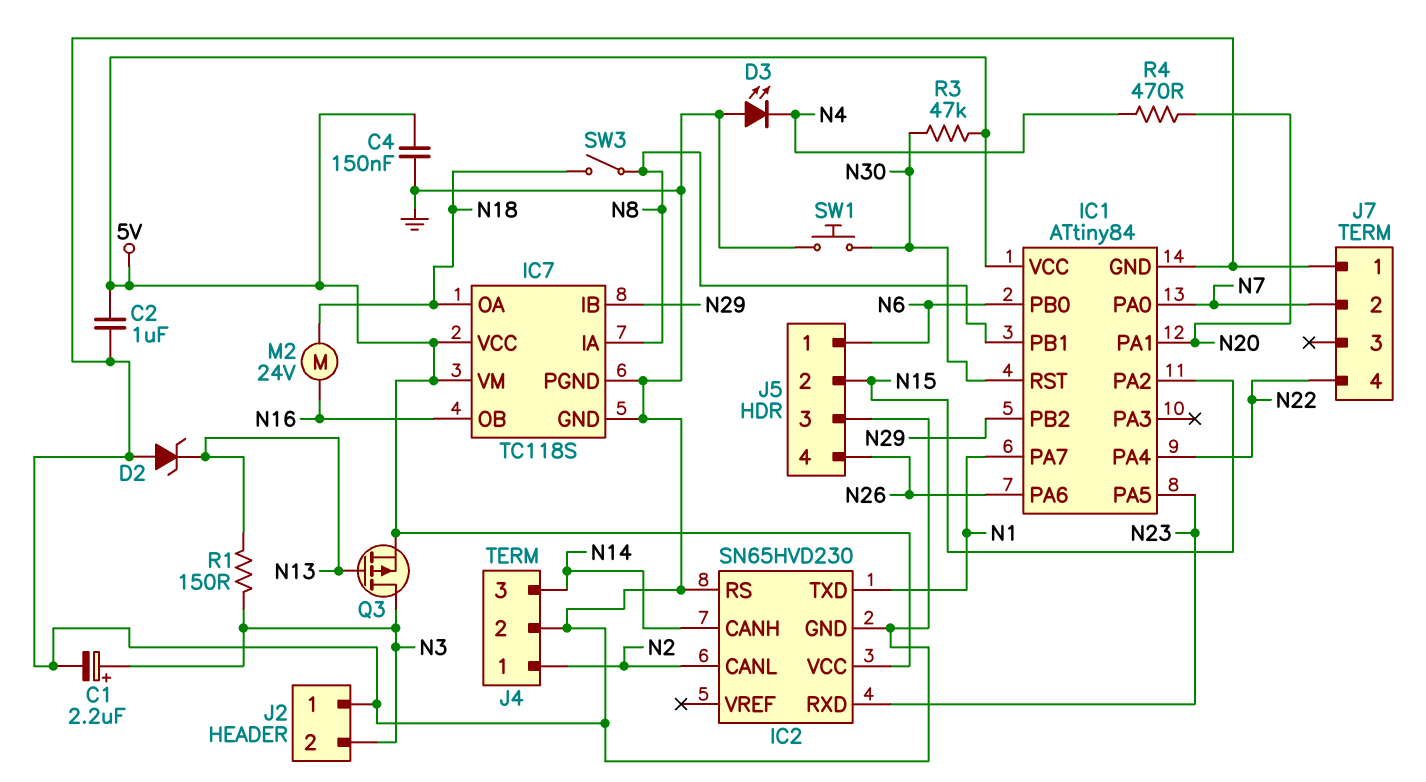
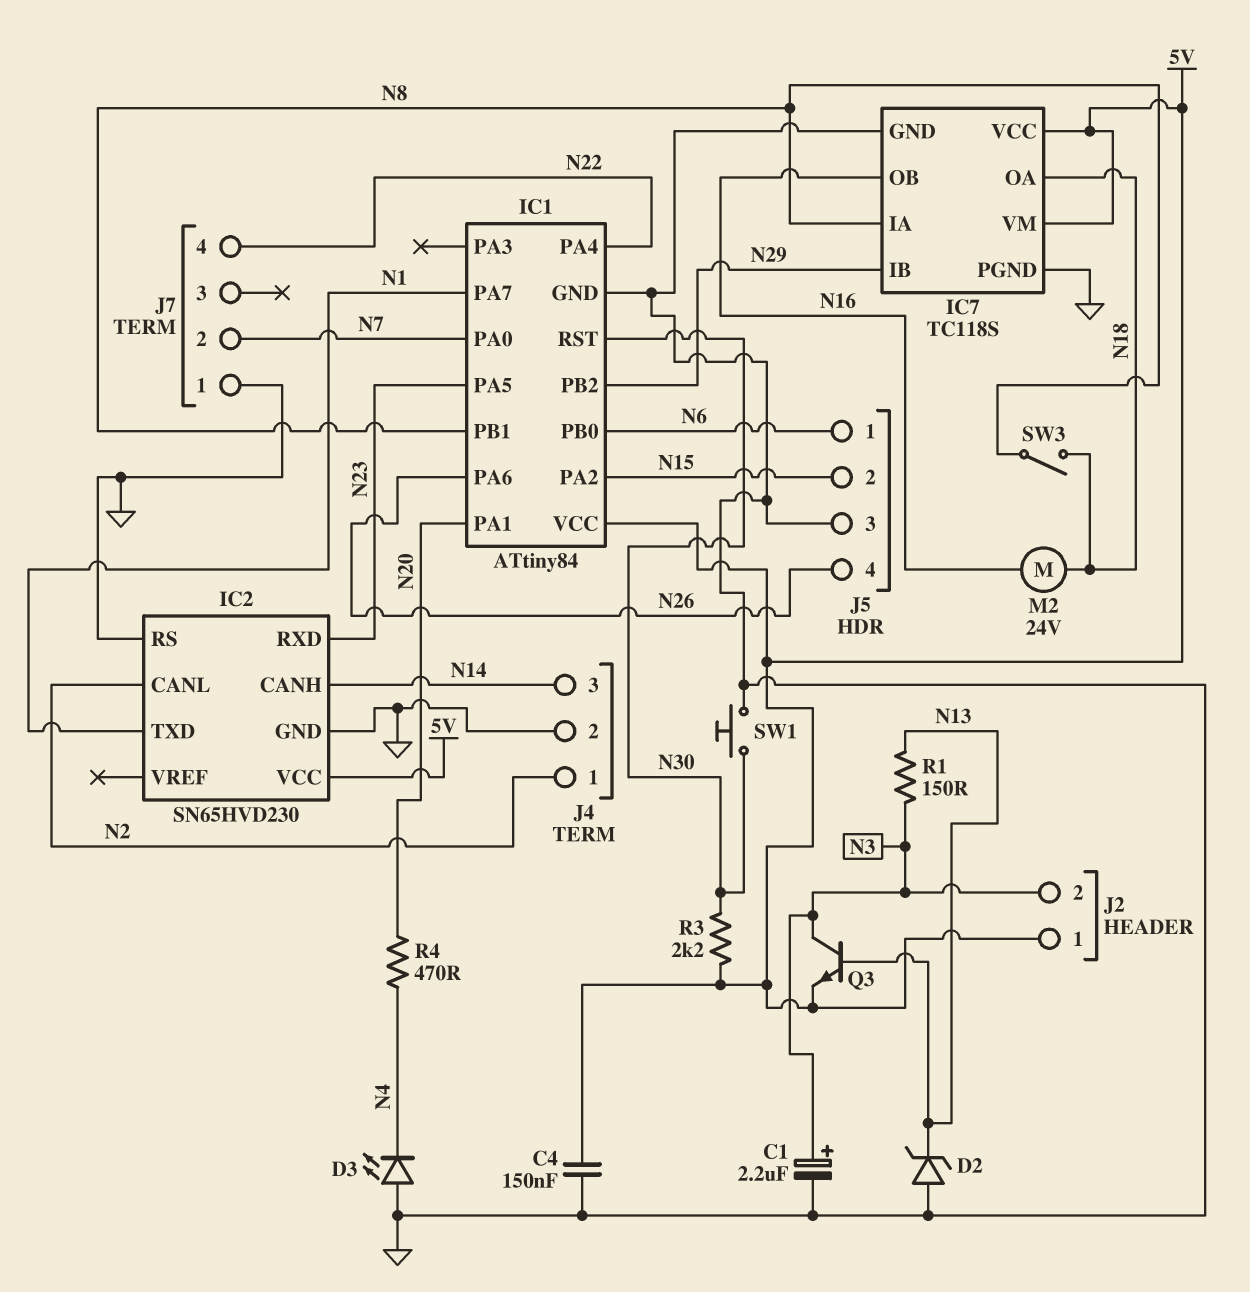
C2: 1uF (5V, GND) -> none
J2 pin 1: GND -> 5V
Q3: PMOS (G N13, D N3, S 5V) -> NPN (B N13, C N3, E 5V)
R3: 47k (5V, N30) -> 2.2k (5V, N30)

